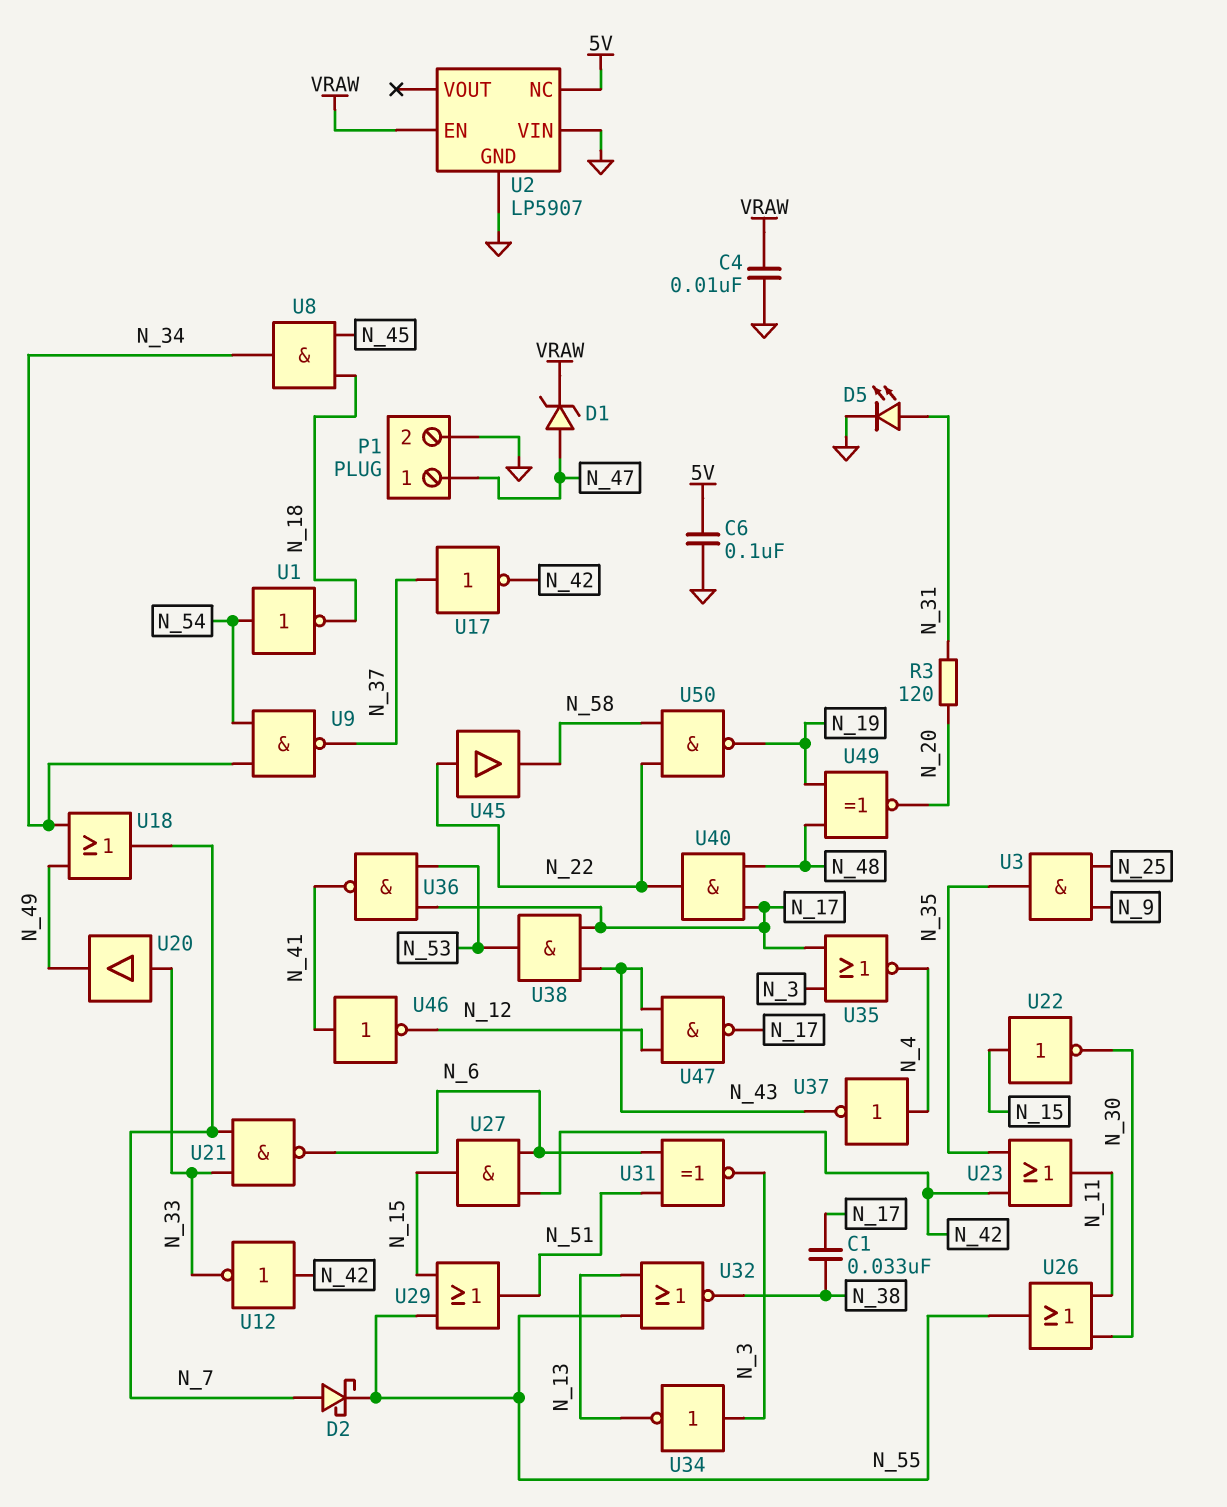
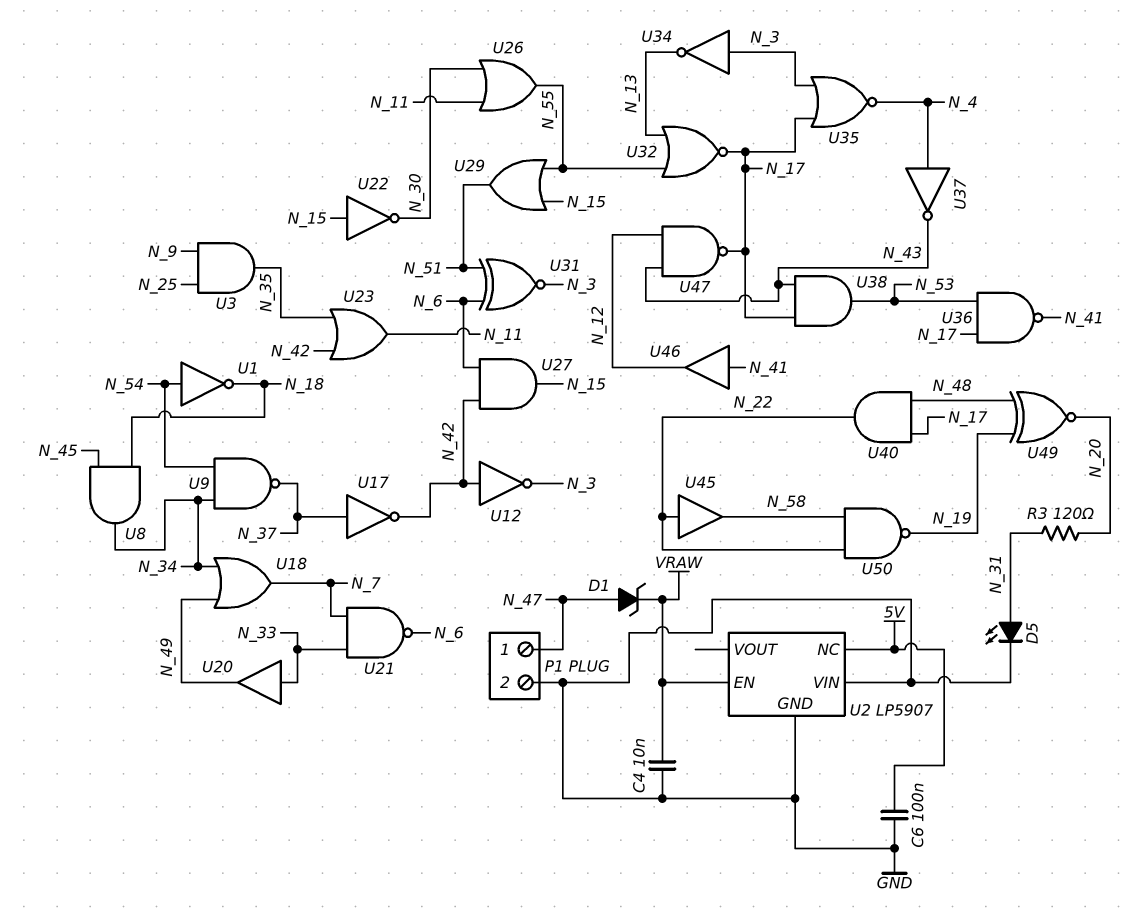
C1: 33nF (N_17, N_38) -> none
D2: schottky (A N_7, K N_55) -> none
U12: NOT (in N_42, out N_33) -> NOT (in N_42, out N_3)
U32: NOR (in N_13, in N_55, out N_38) -> NOR (in N_13, in N_55, out N_17)
U46: NOT (in N_41, out N_12) -> buffer (in N_41, out N_12)

